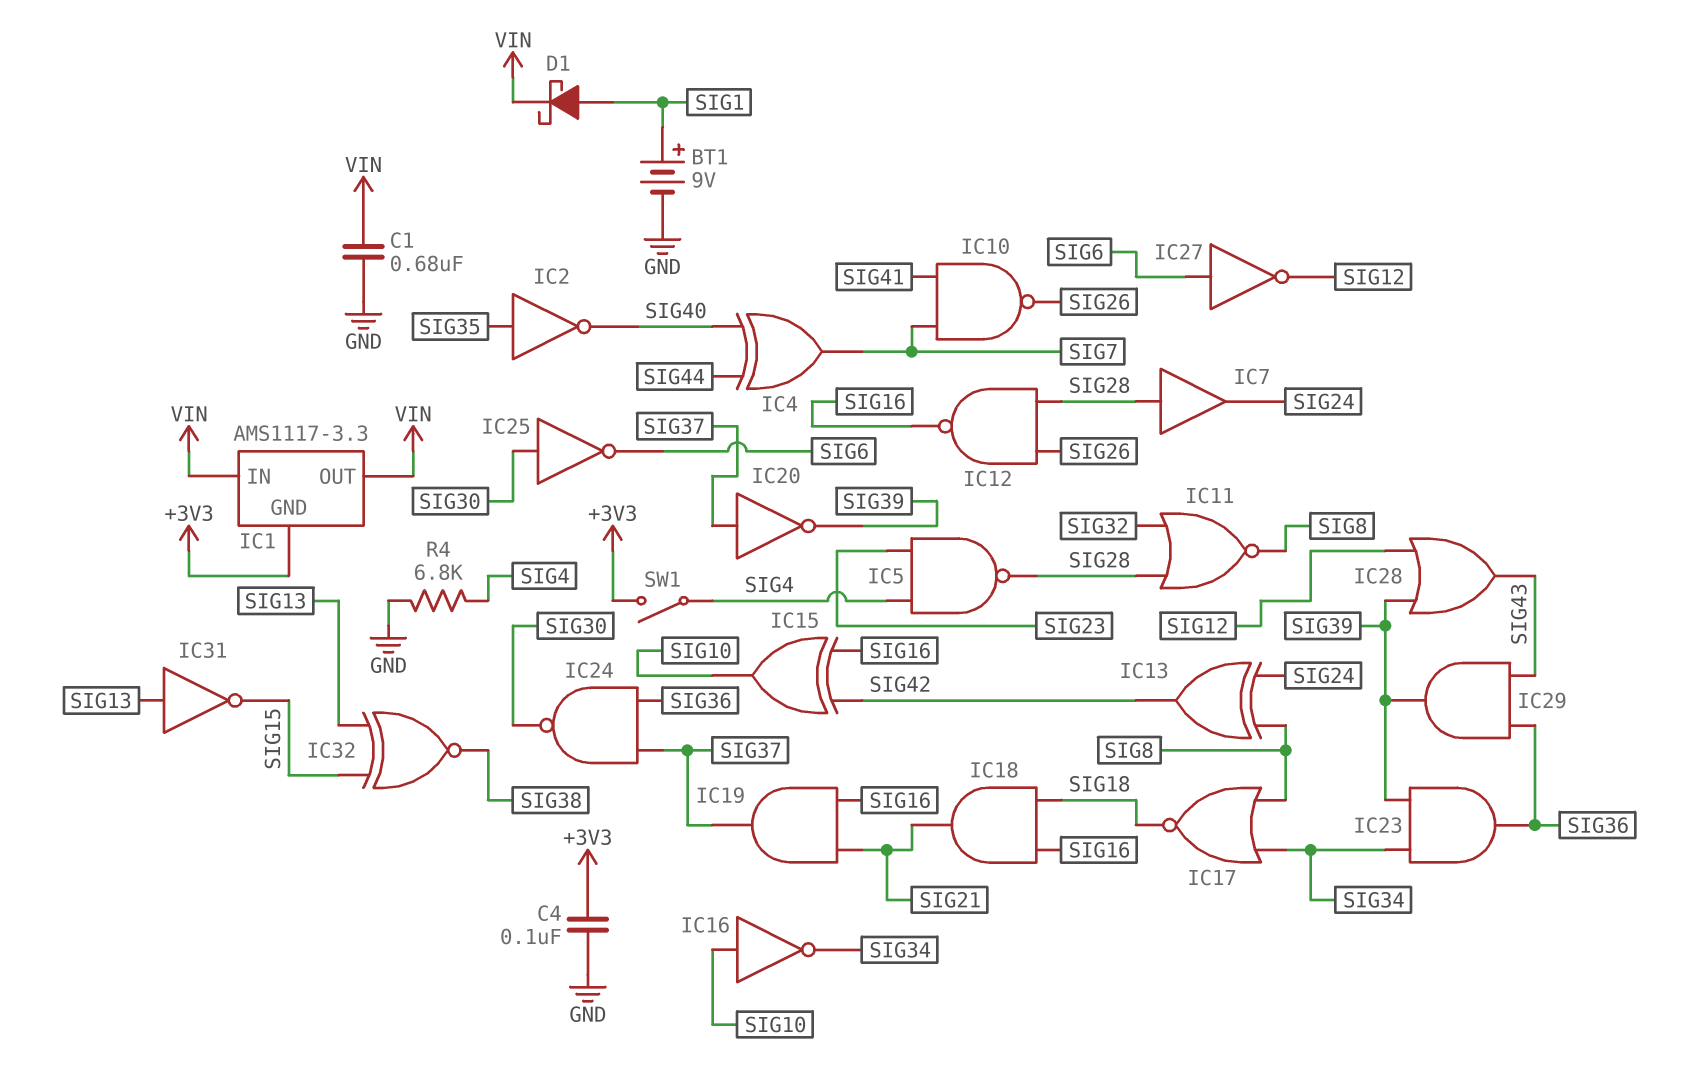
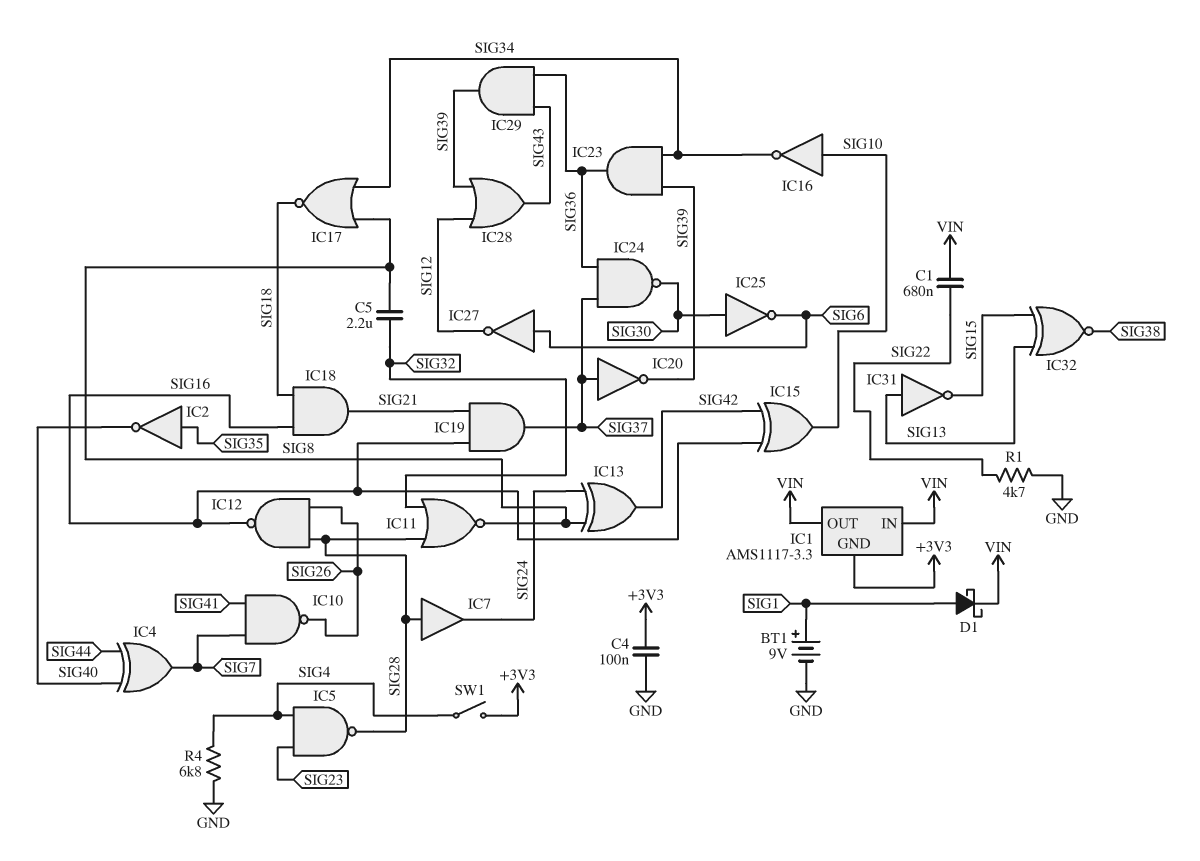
C1: 680nF (GND, VIN) -> 680nF (SIG22, VIN)
C5: none -> 2.2uF (SIG8, SIG32)
R1: none -> 4.7k (GND, SIG22)

